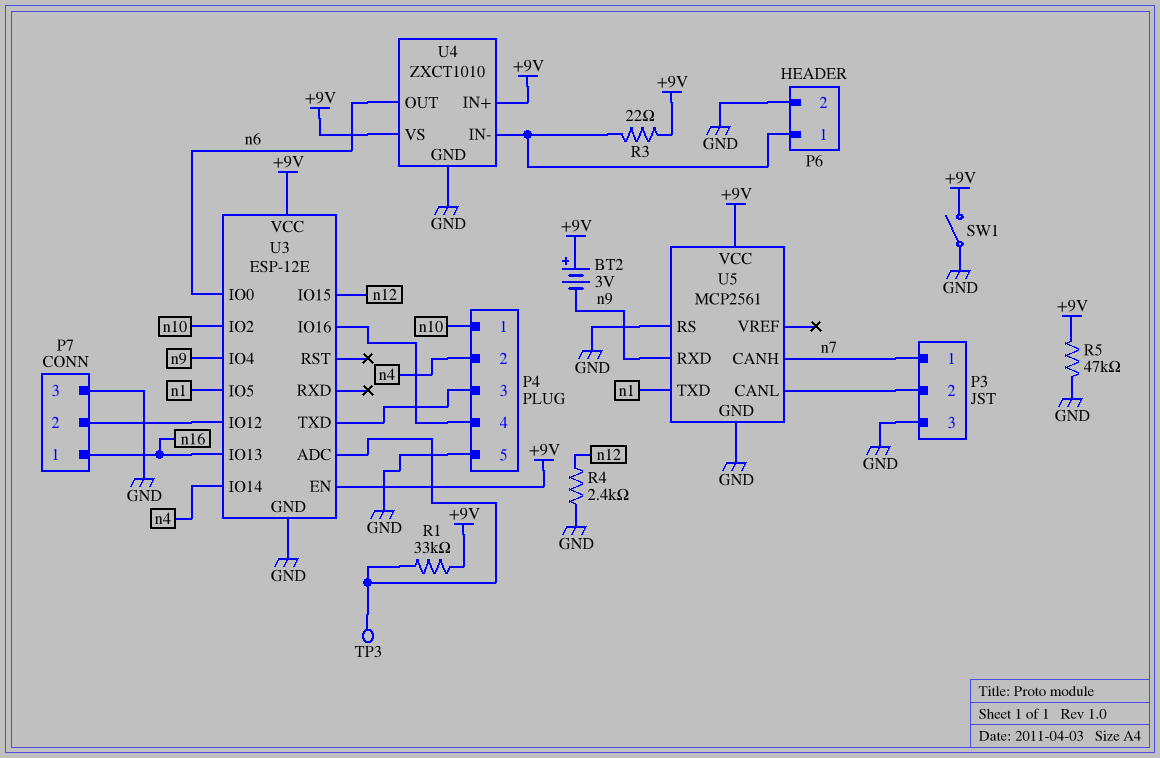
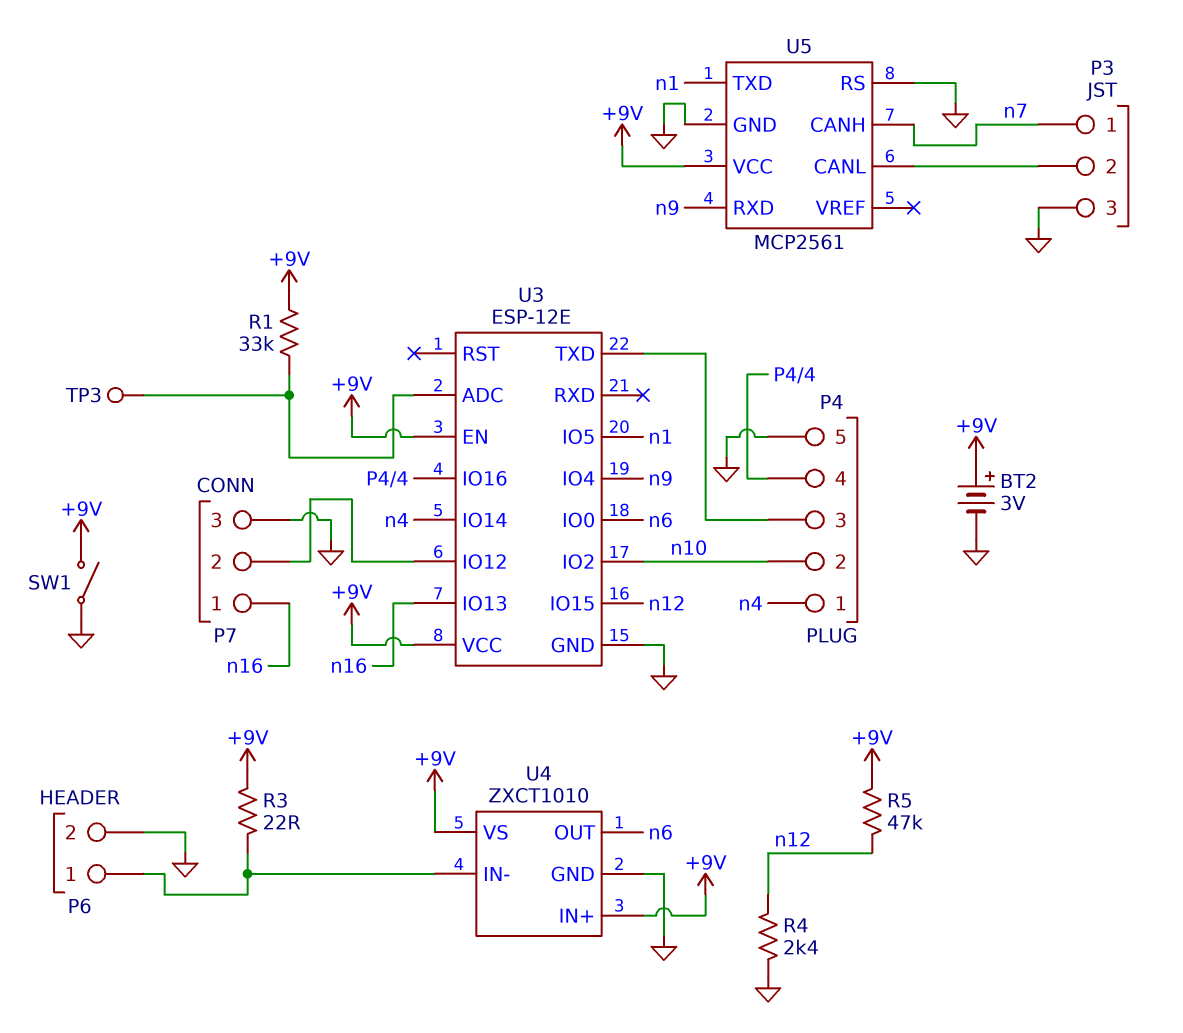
BT2: 3V (plus +9V, minus n9) -> 3V (plus +9V, minus GND)
P4 pin 1: n10 -> n4
P4 pin 2: n4 -> n10
R5: 47k (+9V, GND) -> 47k (+9V, n12)

